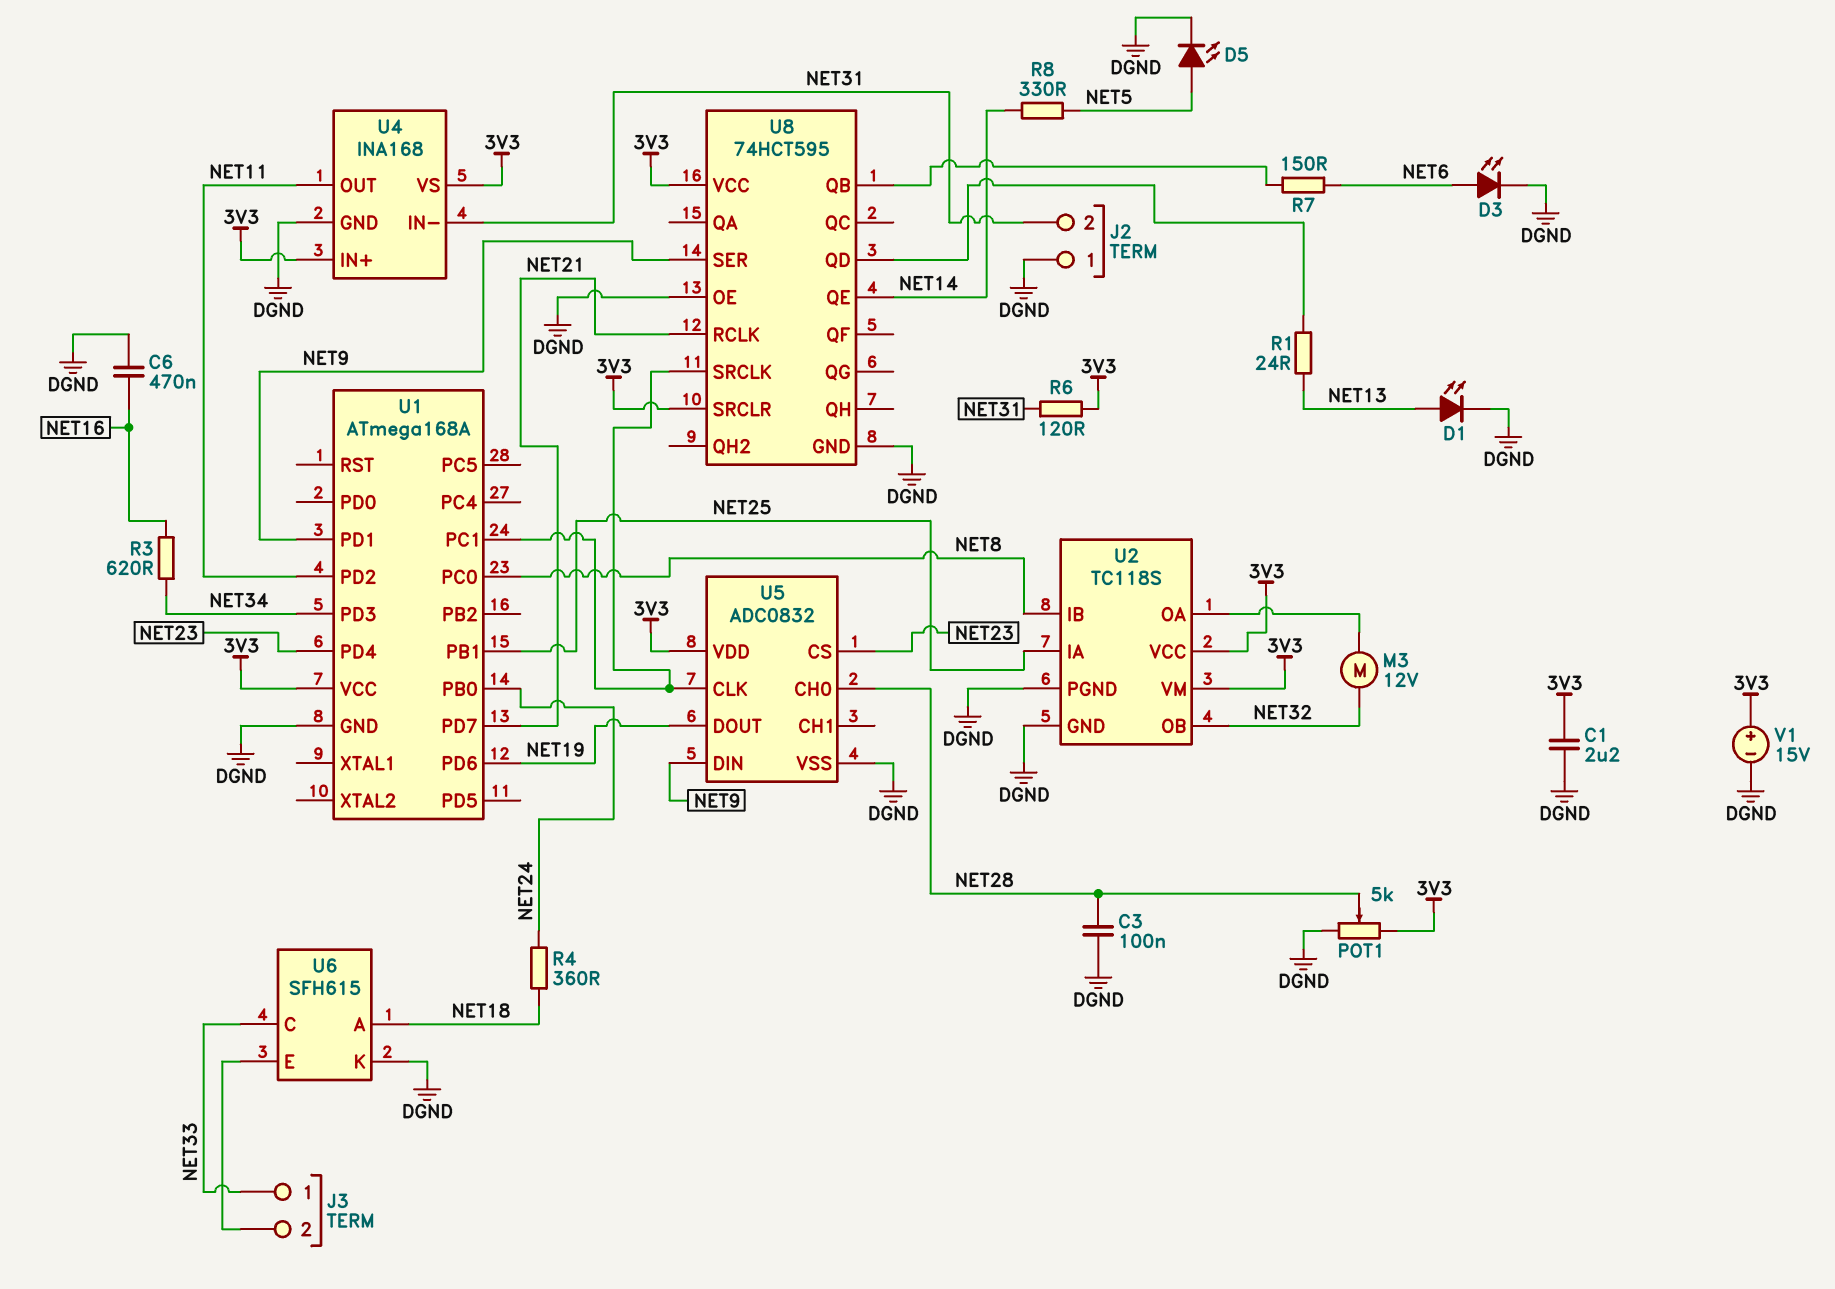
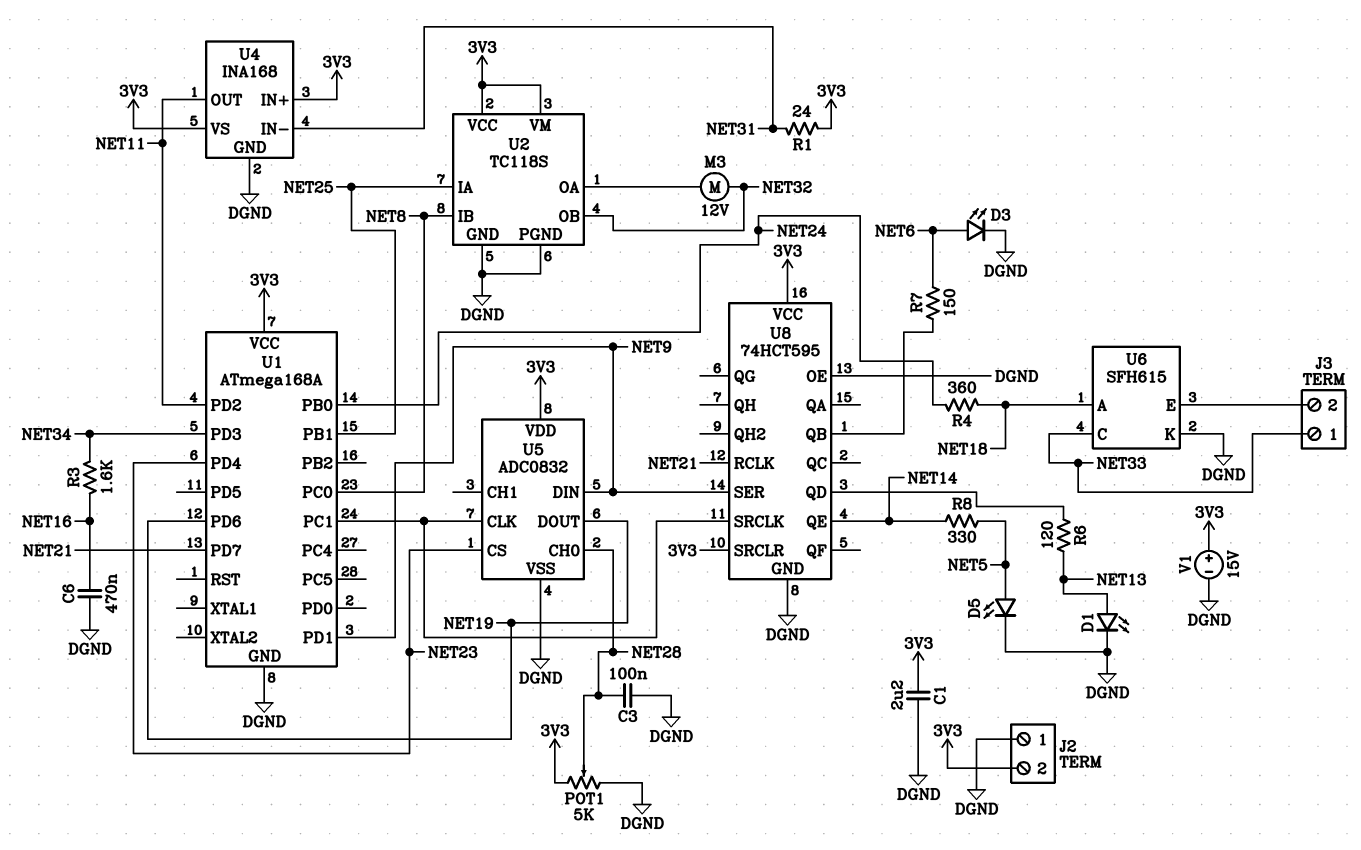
J2 pin 2: NET31 -> 3V3
R1: 24 (NET13, U8/QD) -> 24 (3V3, NET31)
R3: 620 (NET16, NET34) -> 1.6k (NET16, NET34)
R6: 120 (3V3, NET31) -> 120 (NET13, U8/QD)

